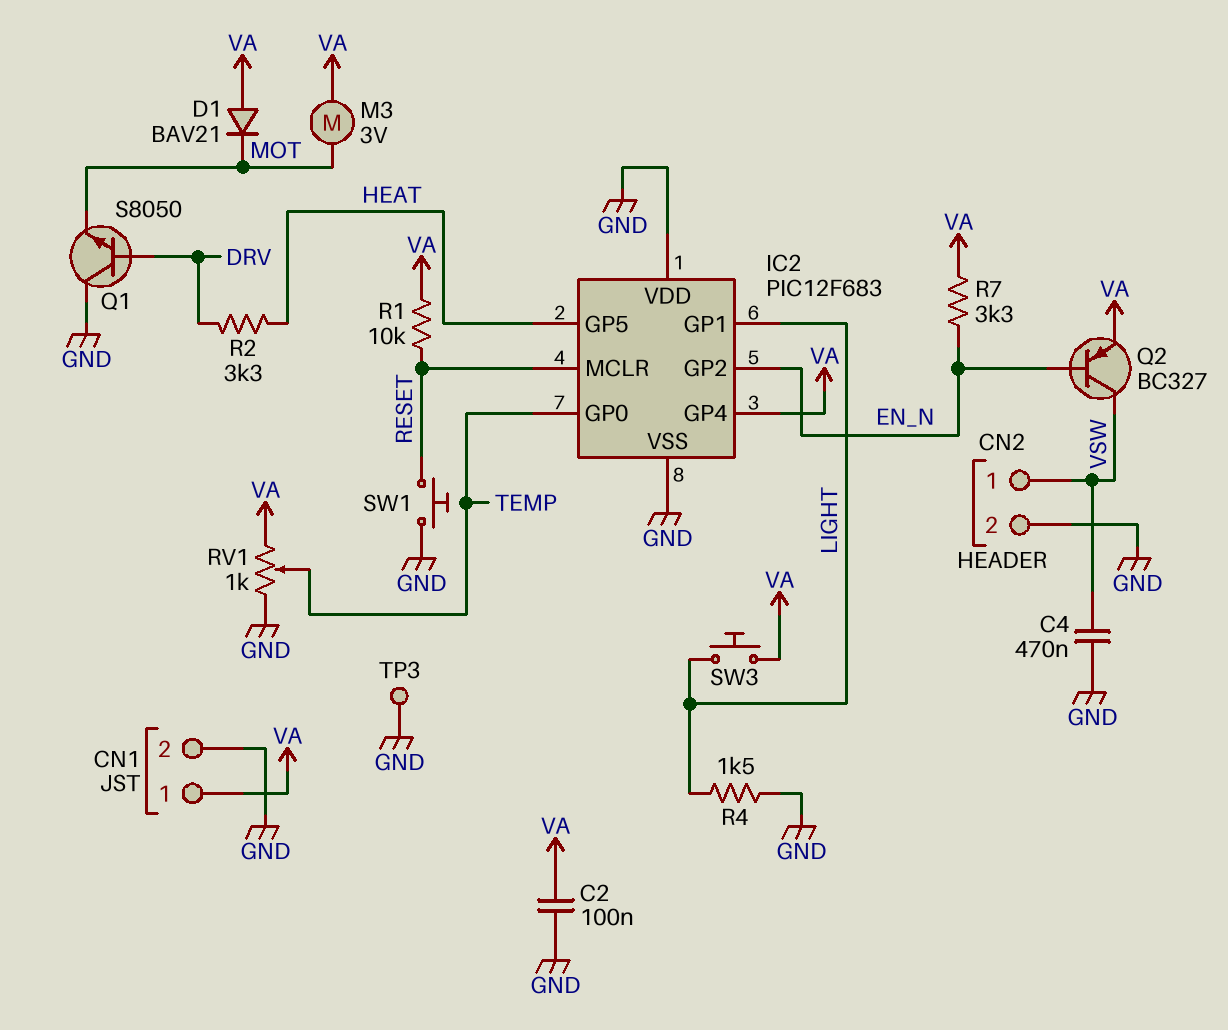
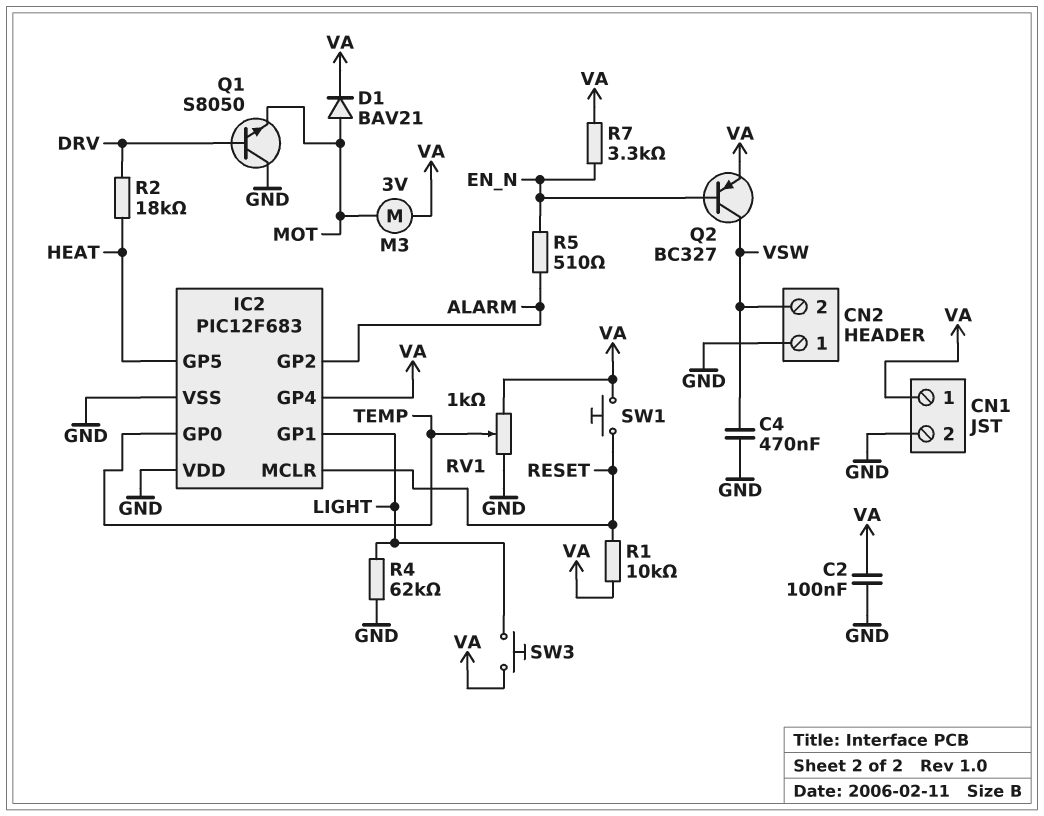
CN2 pin 1: VSW -> GND
CN2 pin 2: GND -> VSW
D1: diode BAV21 (A VA, K MOT) -> diode BAV21 (A MOT, K VA)
IC2 pin GP2: EN_N -> ALARM
R2: 3.3k (DRV, HEAT) -> 18k (DRV, HEAT)
R4: 1.5k (GND, LIGHT) -> 62k (GND, LIGHT)
R5: none -> 510 (ALARM, EN_N)
SW1: button (GND, RESET) -> button (RESET, VA)
TP3: test point (GND) -> none

